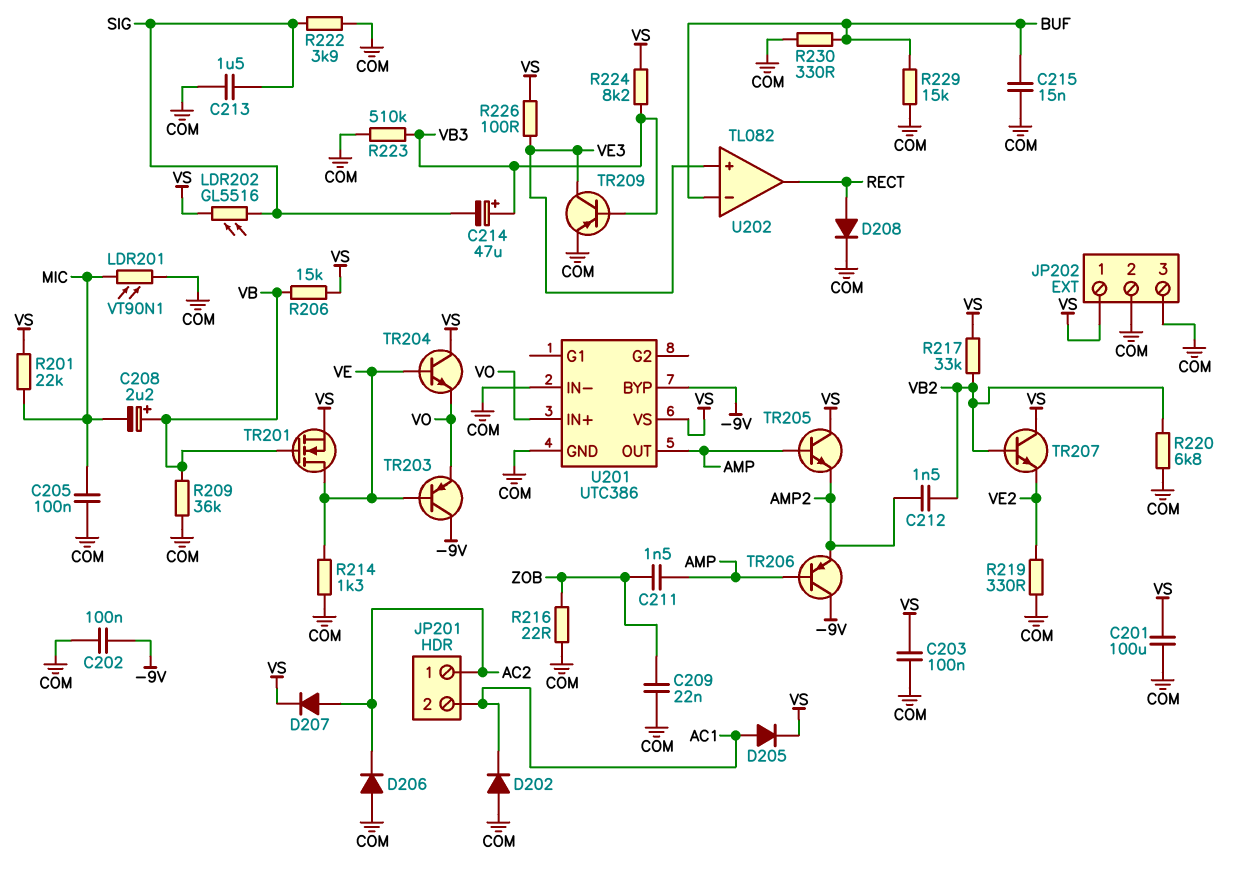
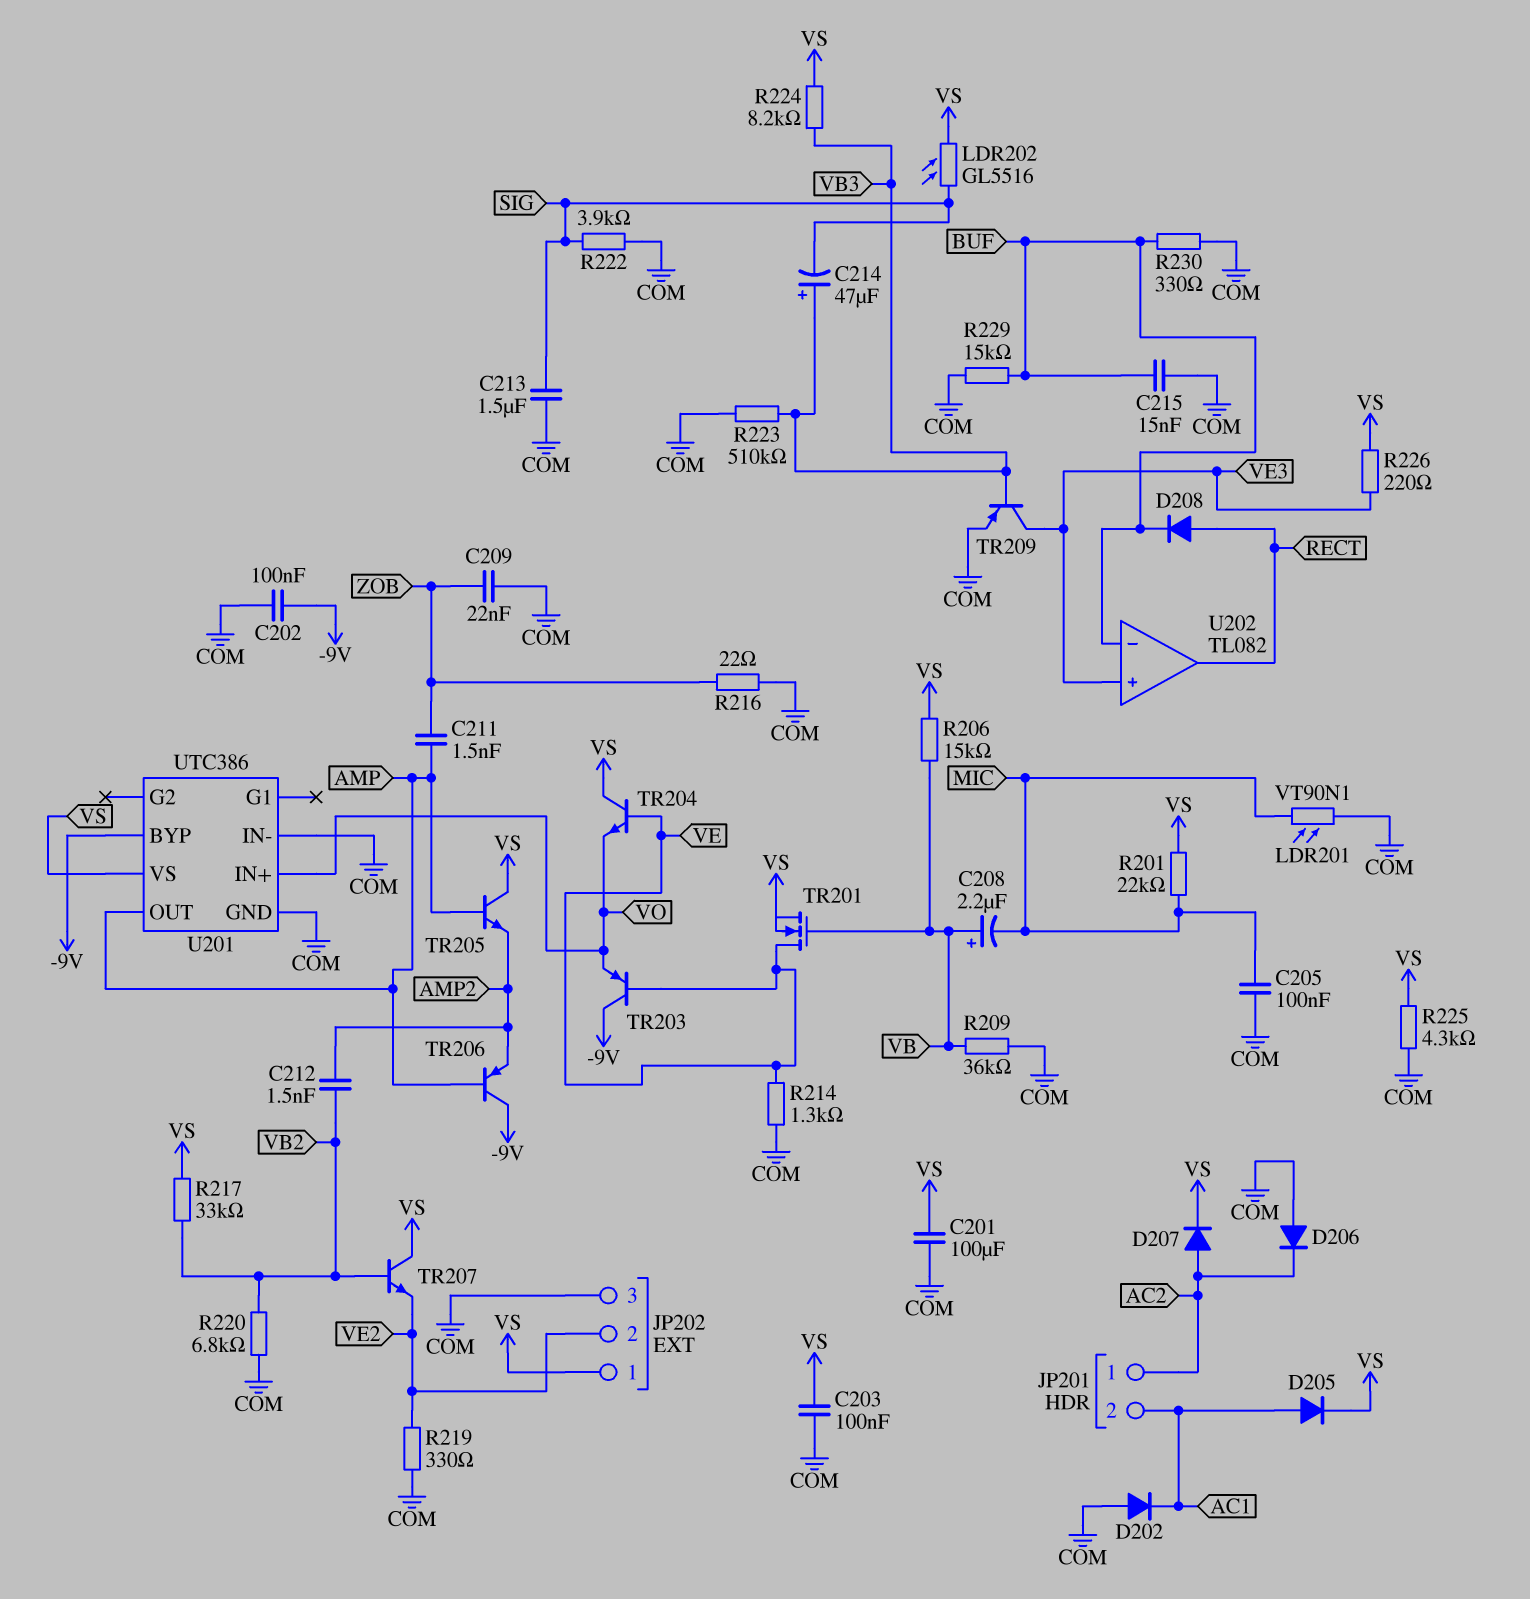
D208: diode (A RECT, K COM) -> diode (A RECT, K BUF)
JP202 pin 2: COM -> VE2
R225: none -> 4.3k (COM, VS)
R226: 100 (VE3, VS) -> 220 (VE3, VS)

